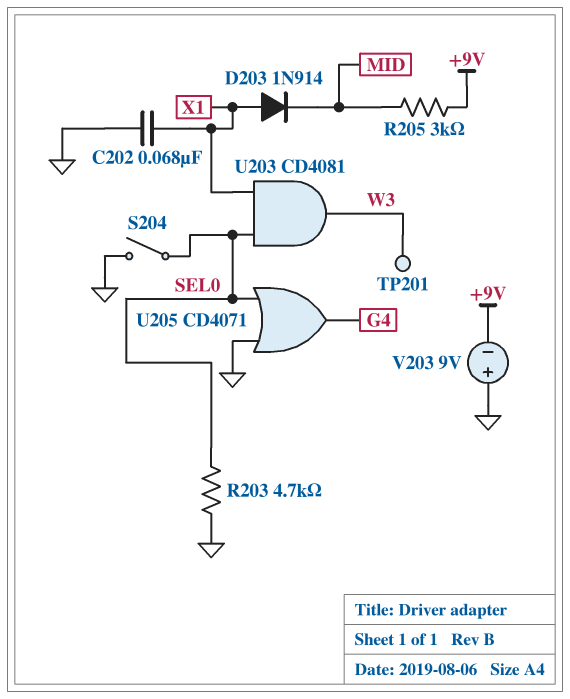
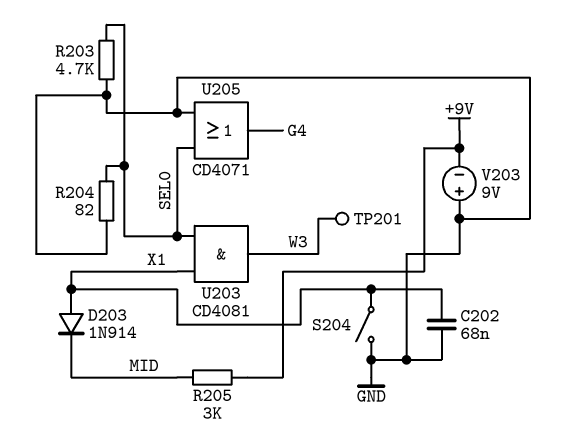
R204: none -> 82 (GND, SEL0)
S204: switch (GND, SEL0) -> switch (GND, X1)

